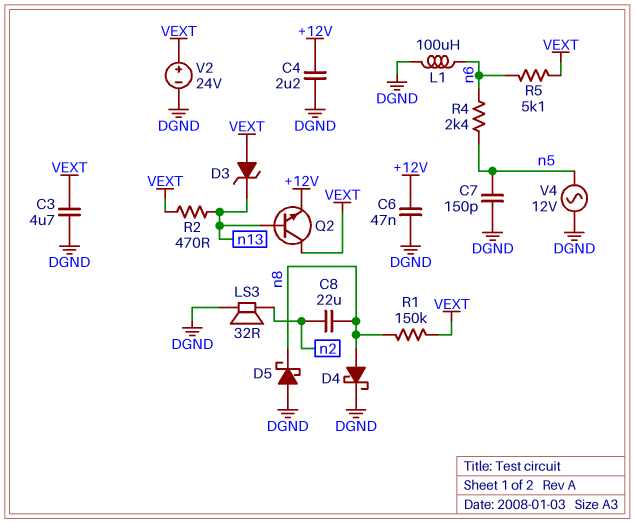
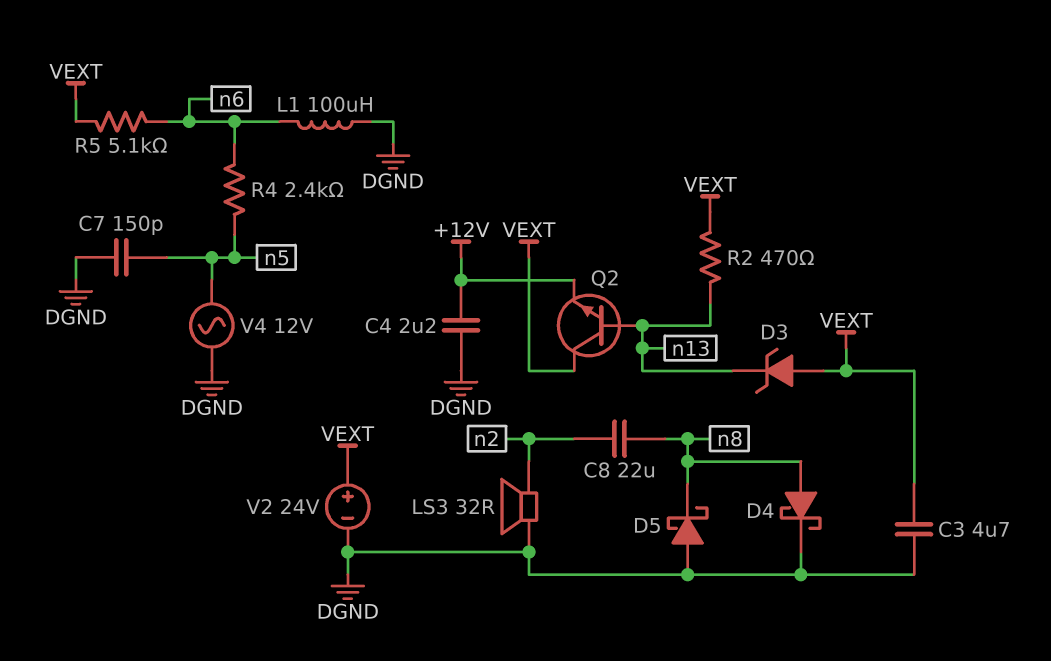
C6: 47nF (+12V, DGND) -> none
R1: 150k (VEXT, n8) -> none

